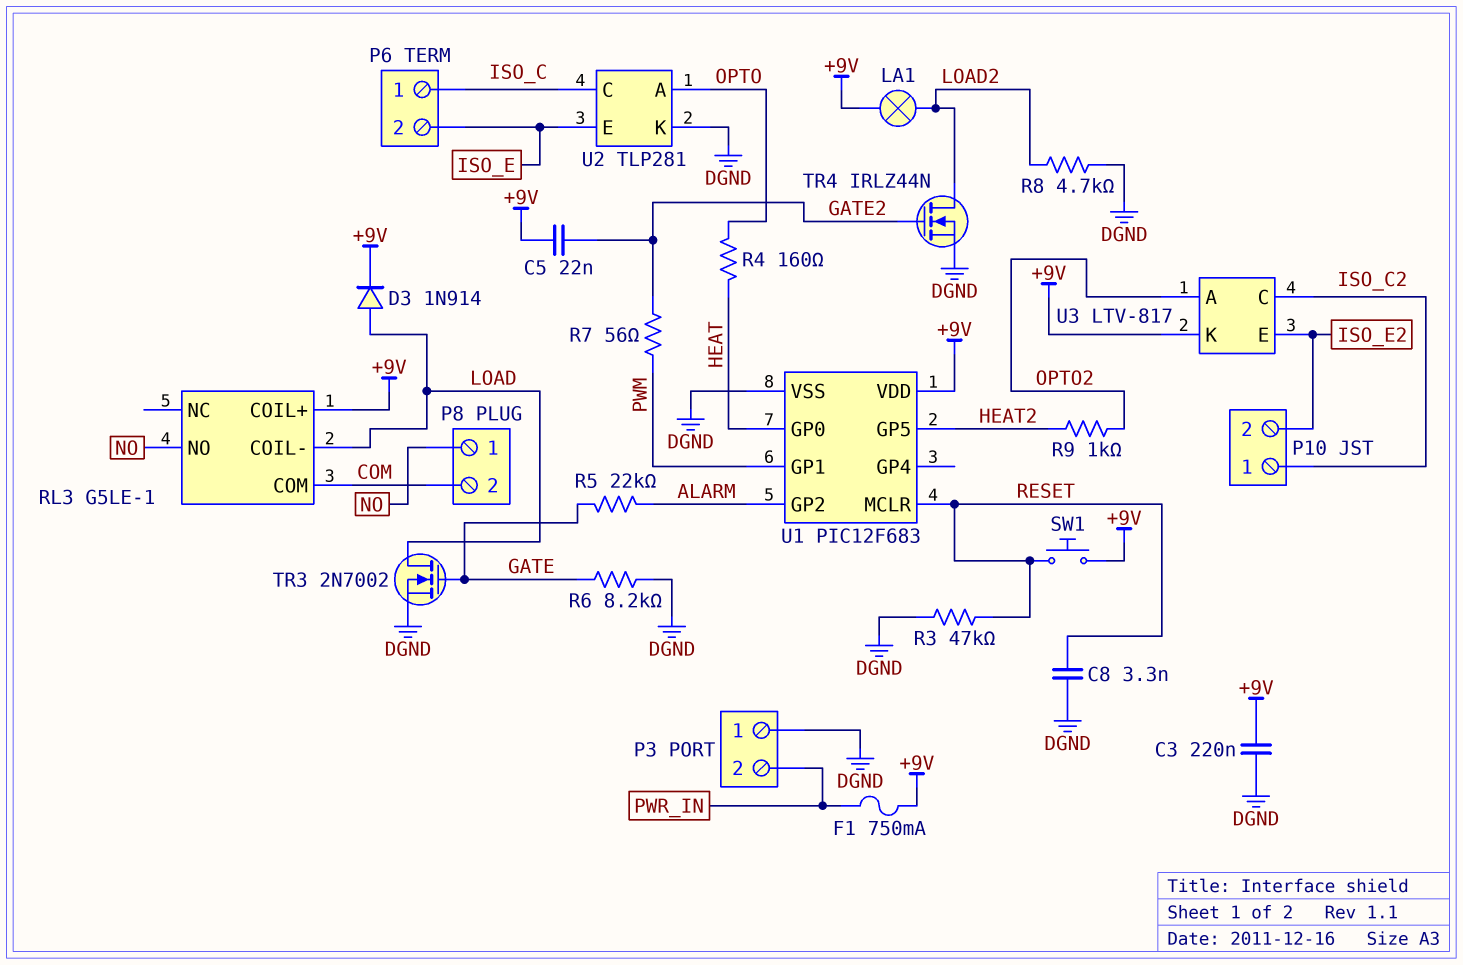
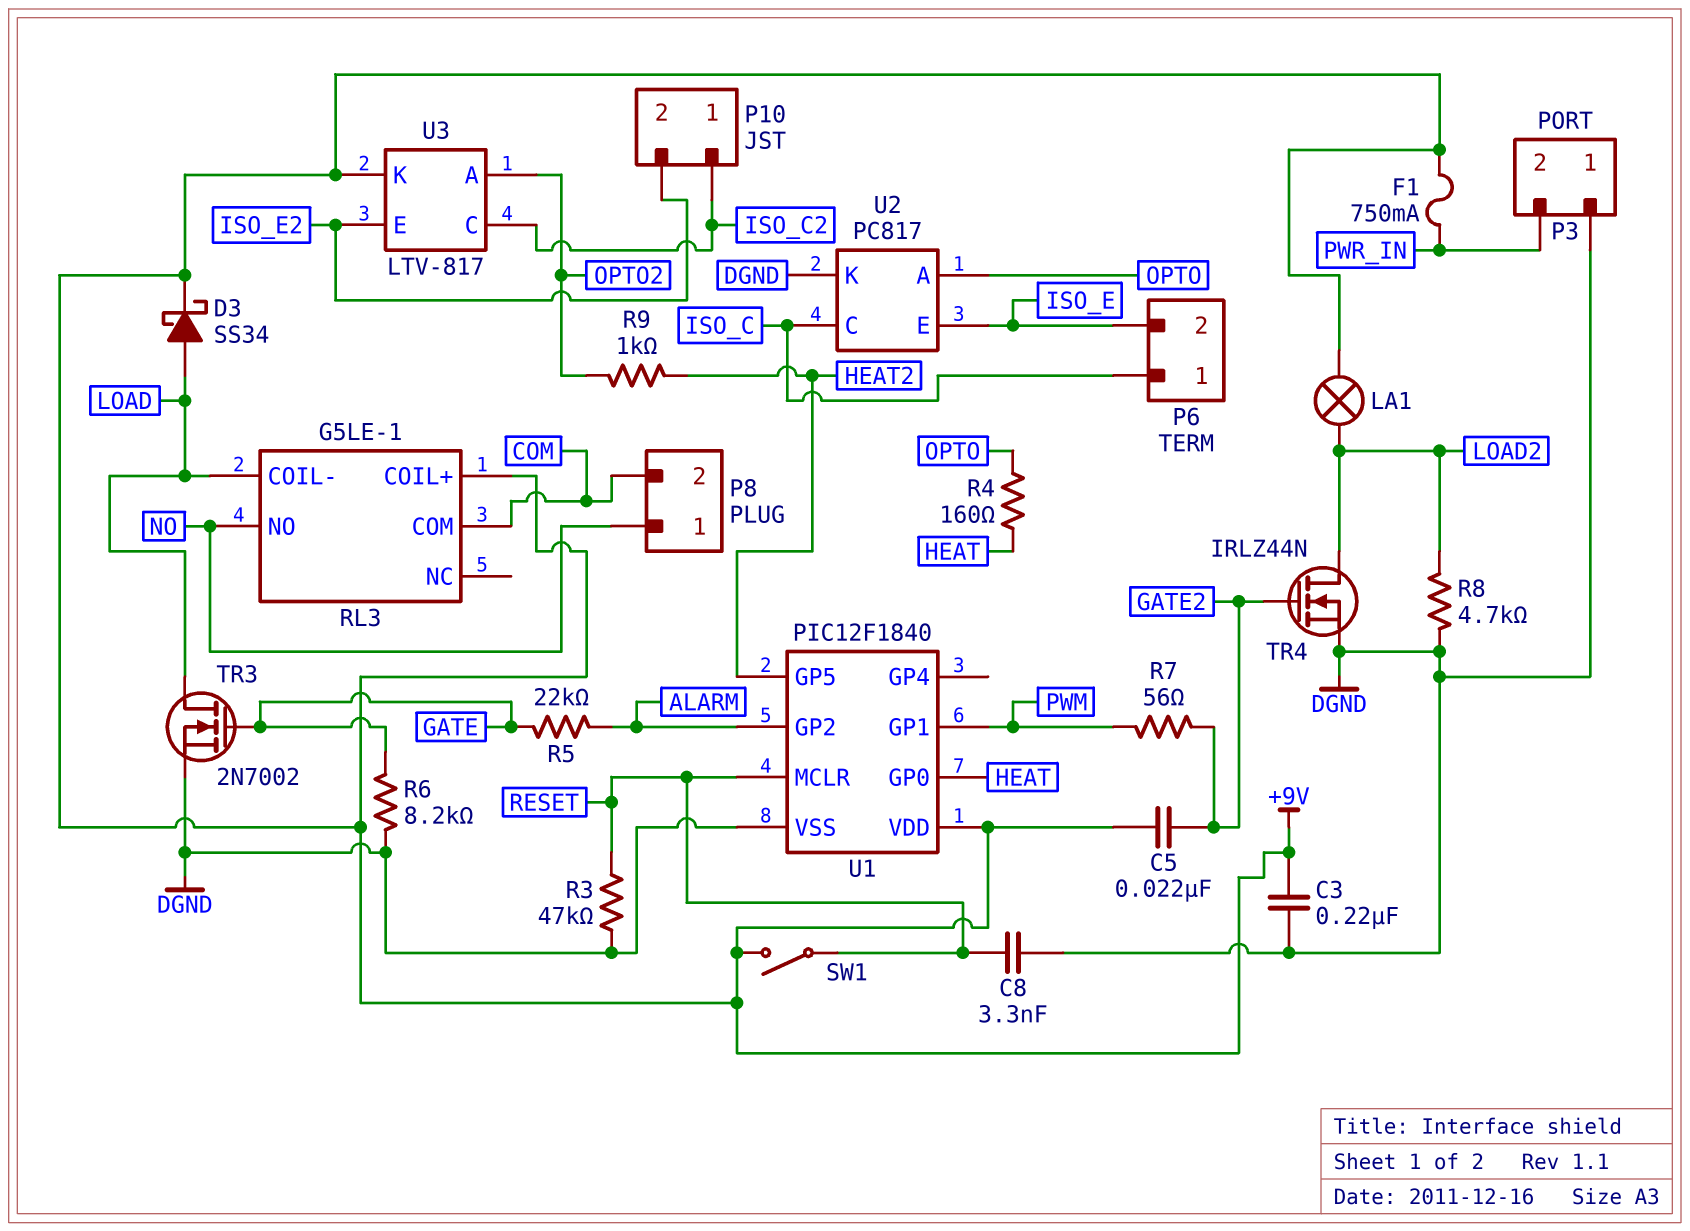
D3: diode 1N914 (A LOAD, K +9V) -> schottky SS34 (A LOAD, K +9V)
SW1: button (+9V, RESET) -> switch (+9V, RESET)
U1: PIC12F683 -> PIC12F1840
U2: TLP281 -> PC817

